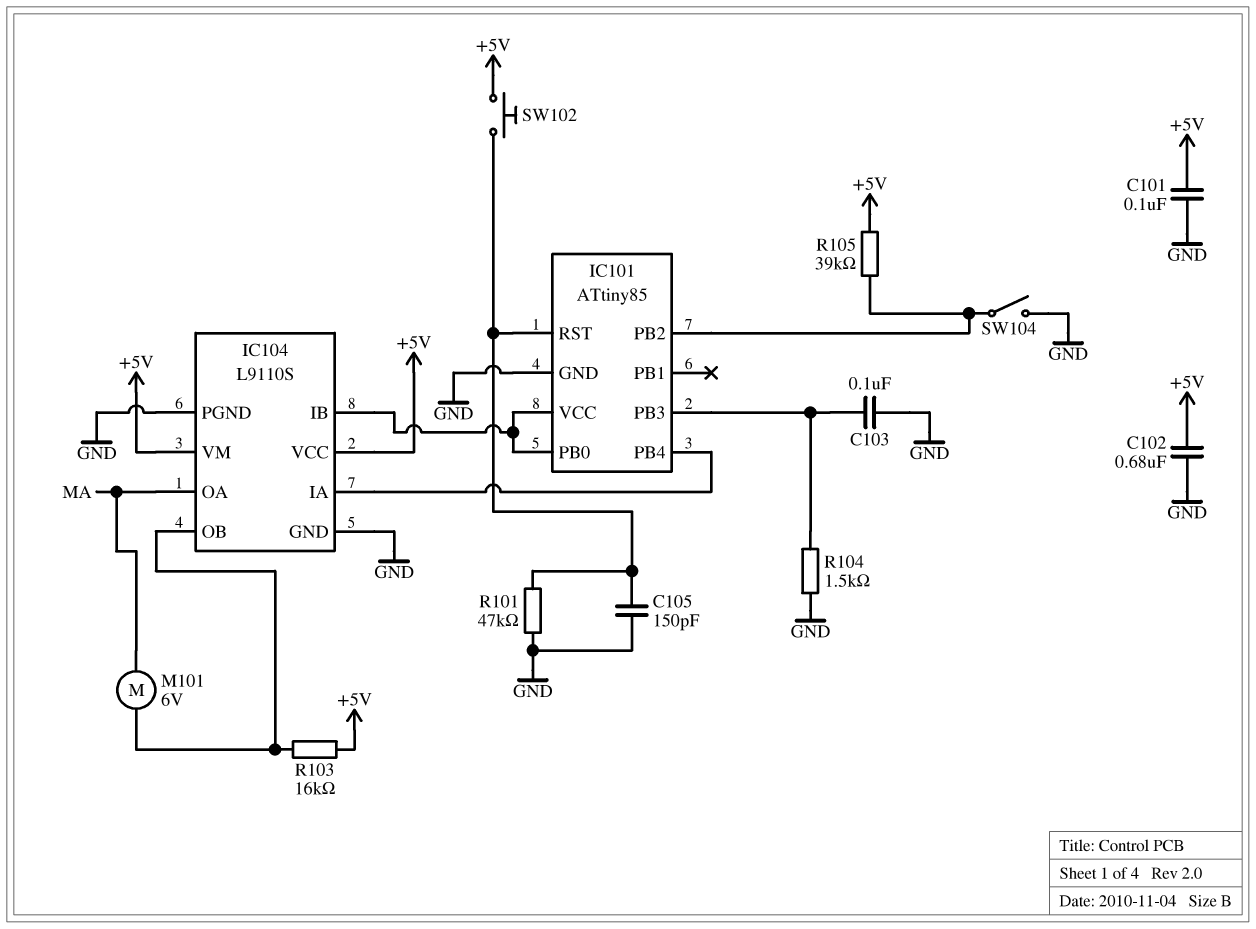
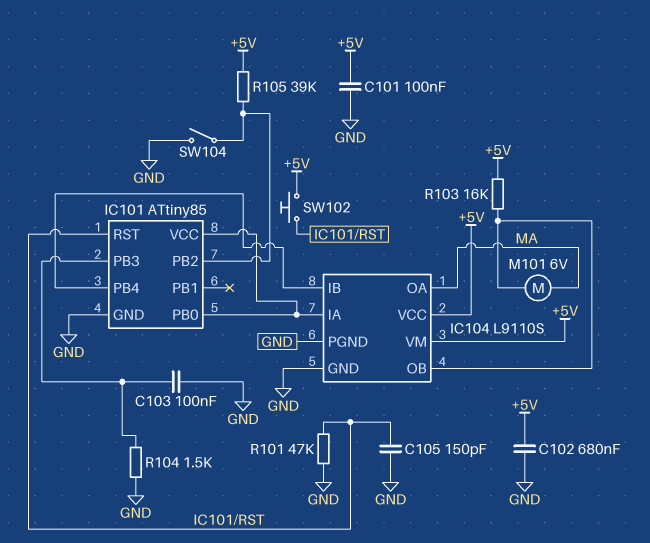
IC104 pin IA: IC101/PB4 -> IC101/PB0
IC104 pin IB: IC101/PB0 -> IC101/PB4

